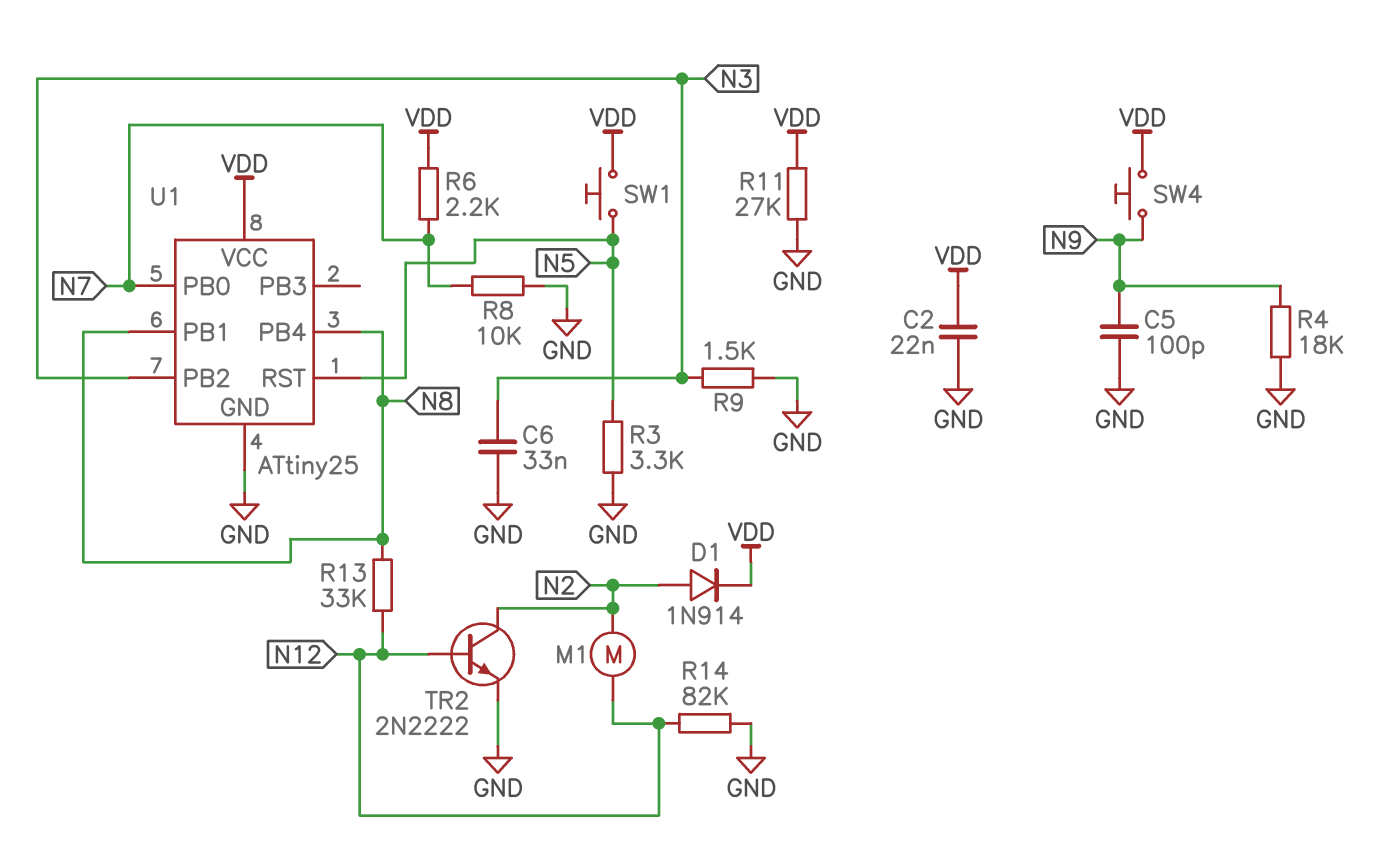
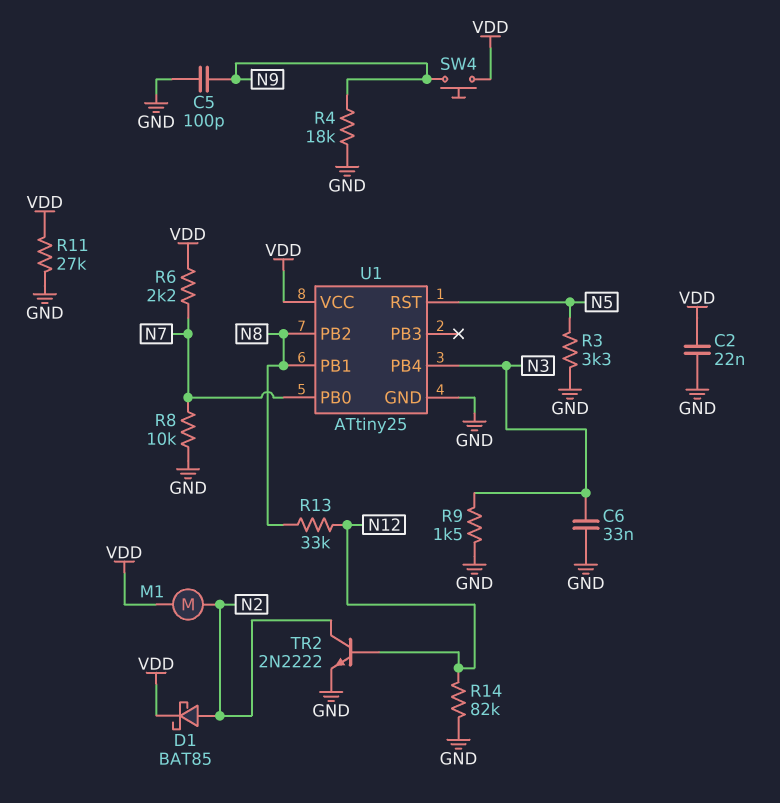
D1: diode 1N914 (A N2, K VDD) -> schottky BAT85 (A N2, K VDD)
M1: motor (N2, N12) -> motor (N2, VDD)
SW1: button (N5, VDD) -> none
U1 pin PB2: N3 -> N8
U1 pin PB4: N8 -> N3

